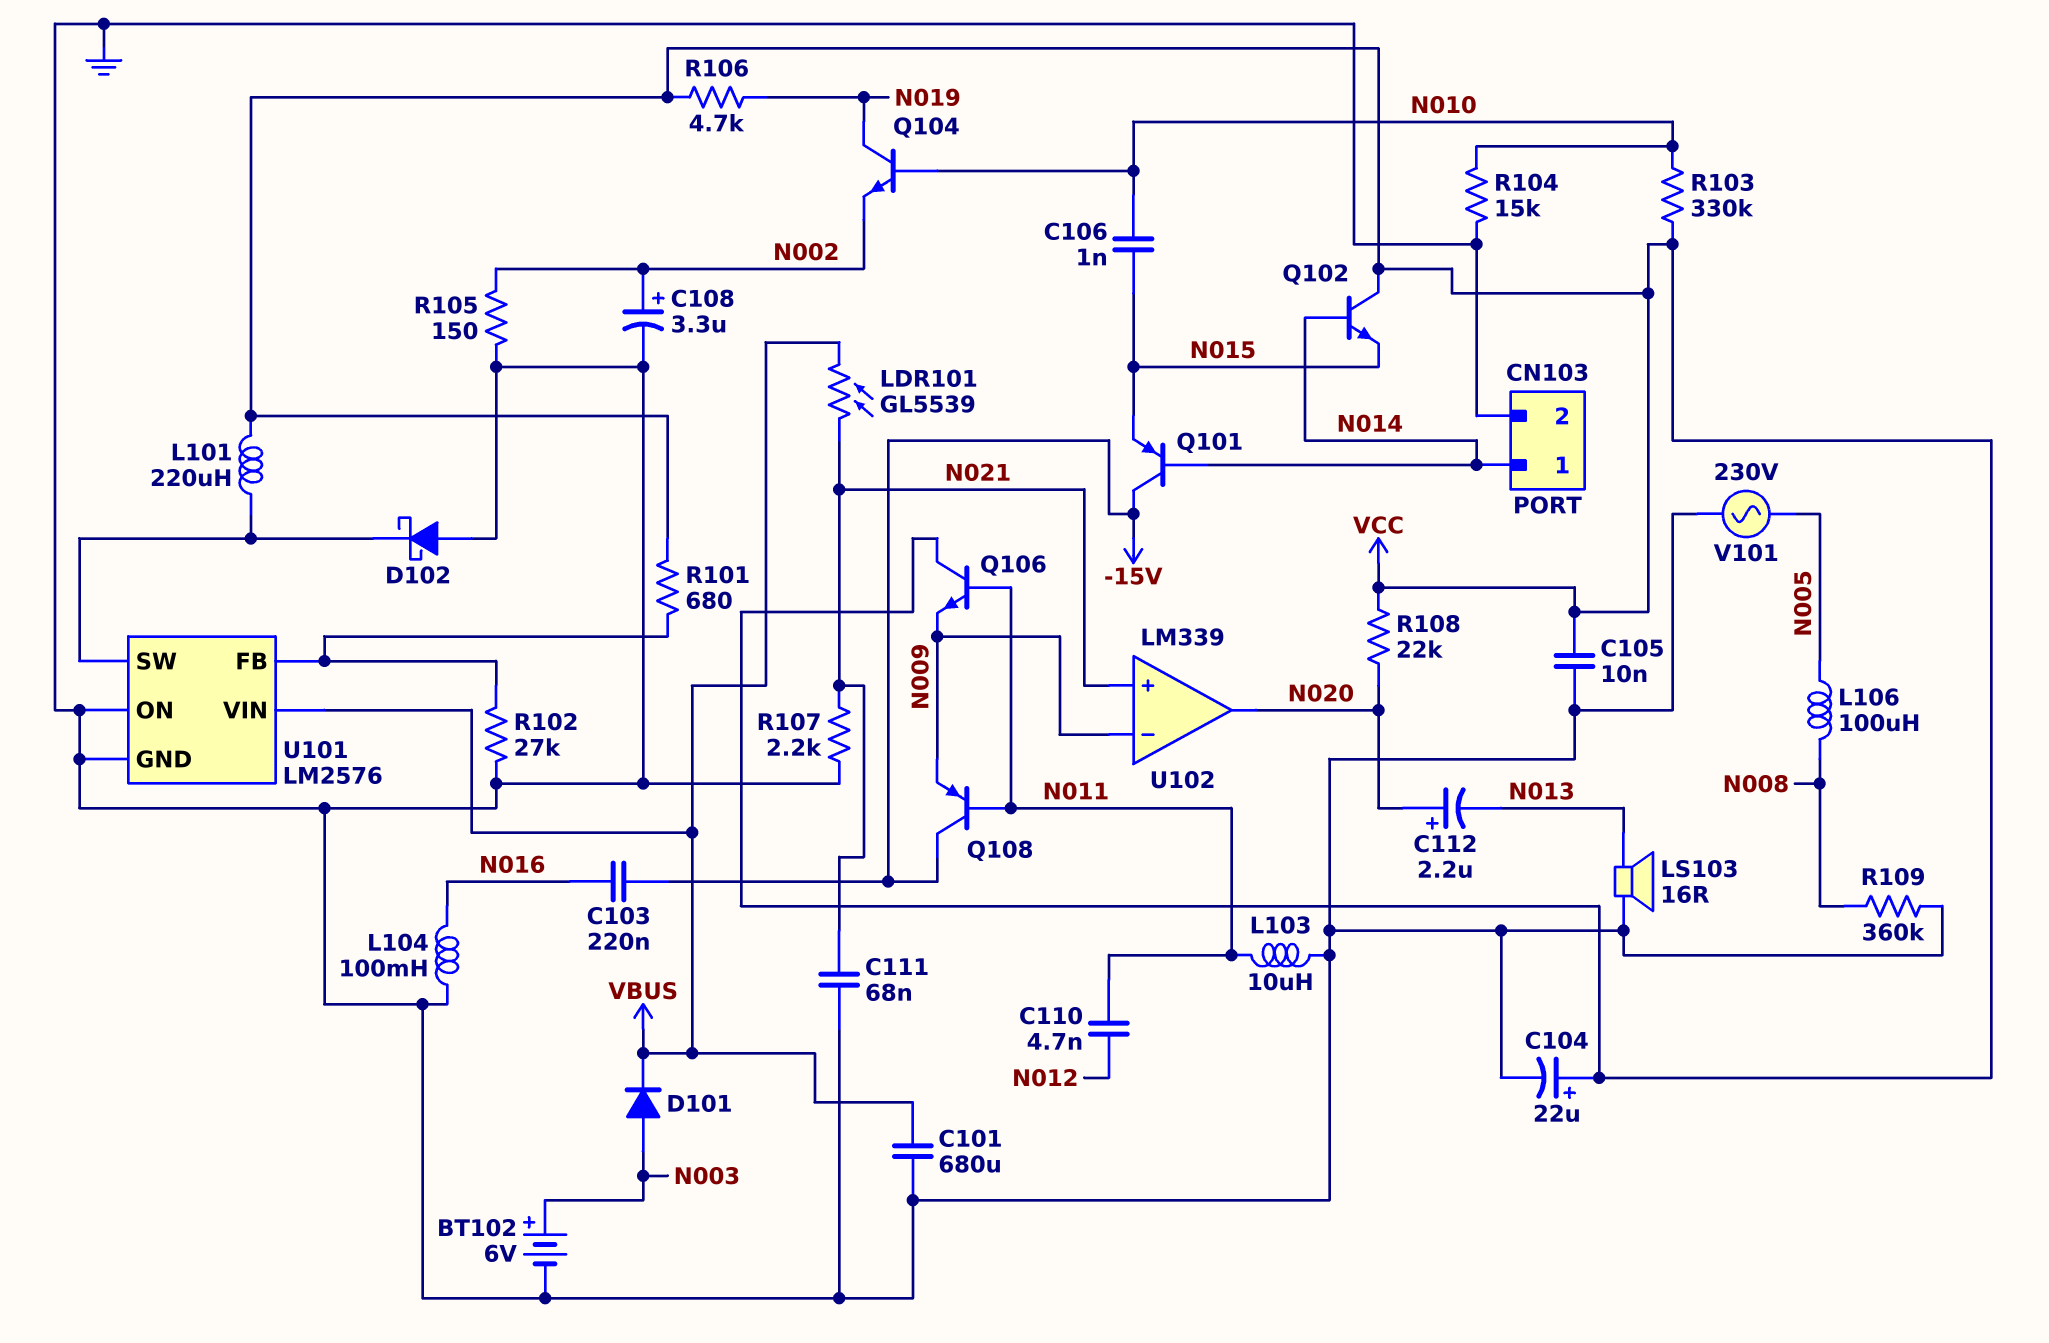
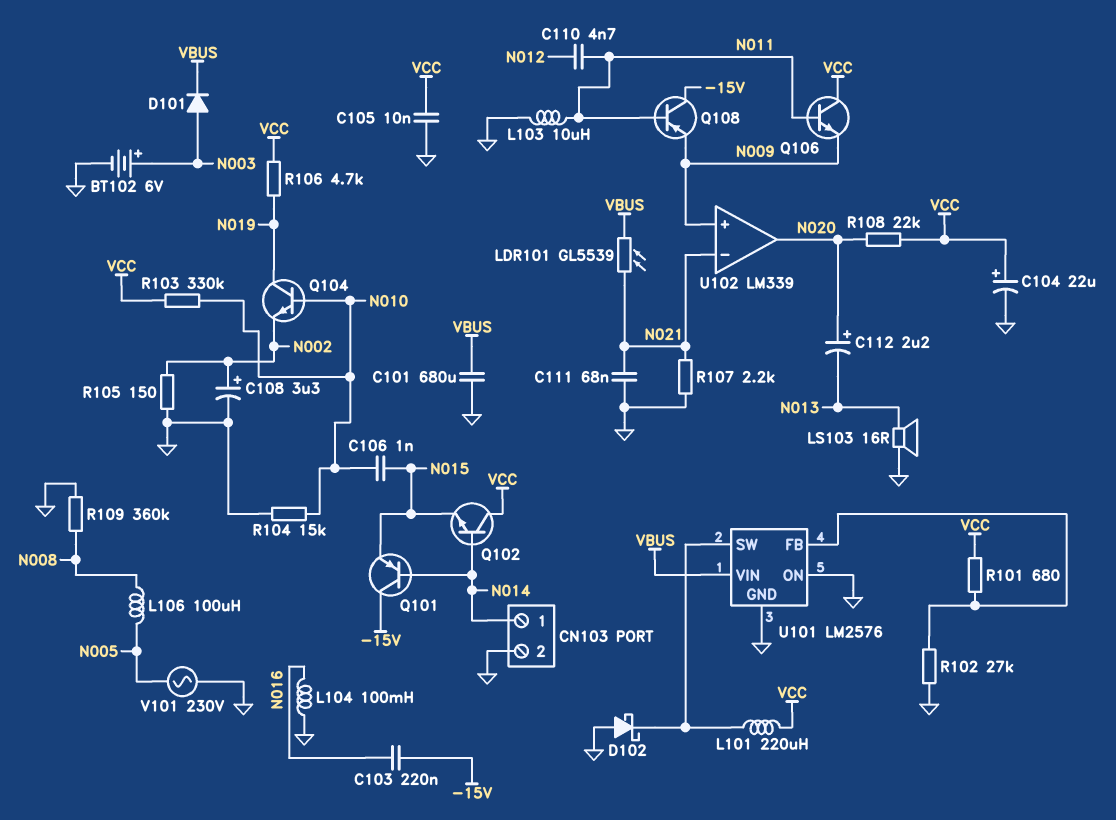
U102 pin in+: N021 -> N009
U102 pin in-: N009 -> N021

